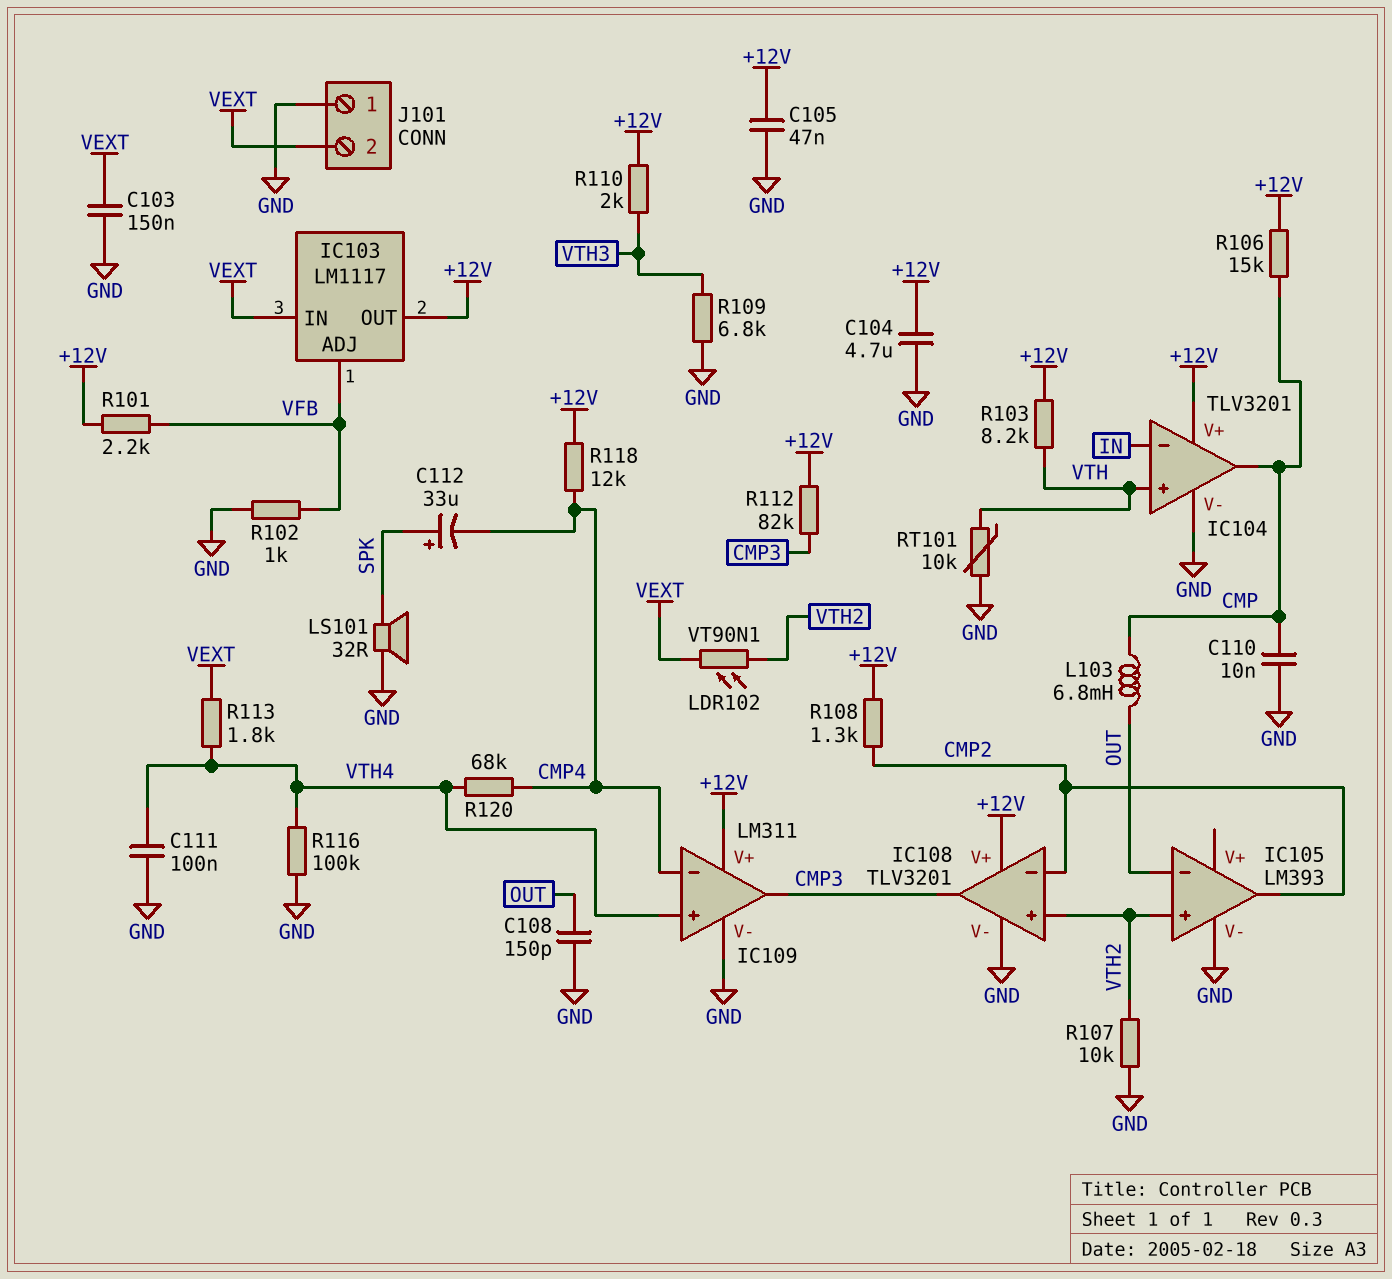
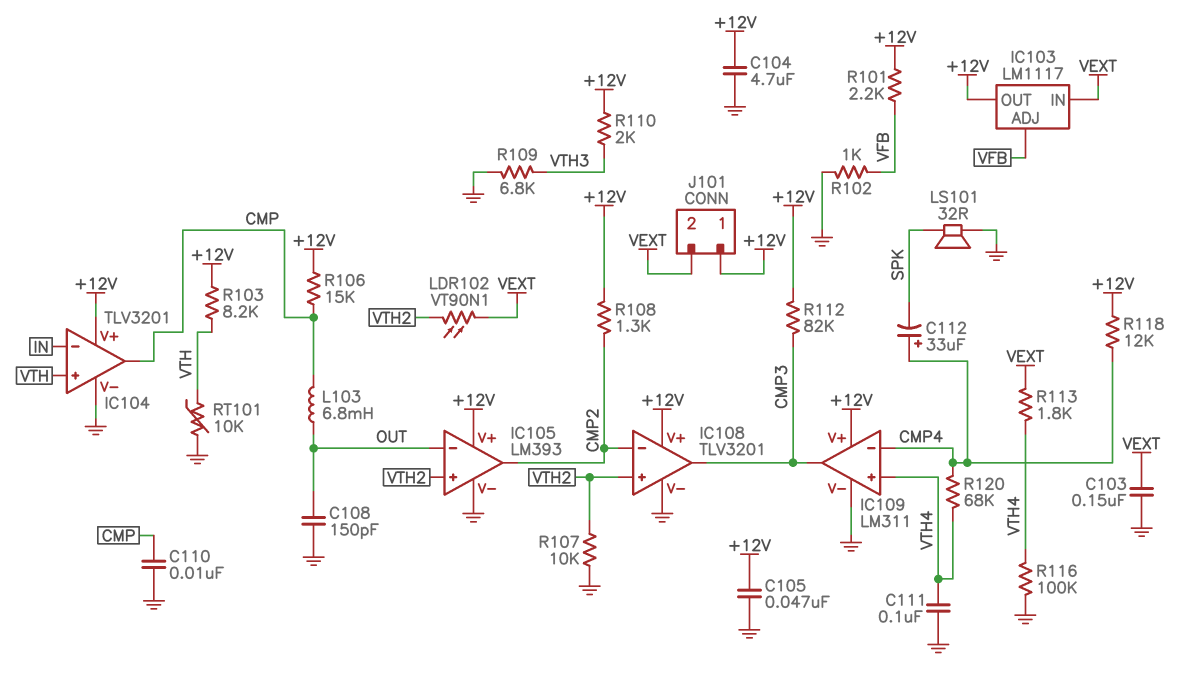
C112: 33uF (plus SPK, minus CMP4) -> 33uF (plus CMP4, minus SPK)
IC105 pin V+: none -> +12V
J101 pin 1: GND -> +12V

